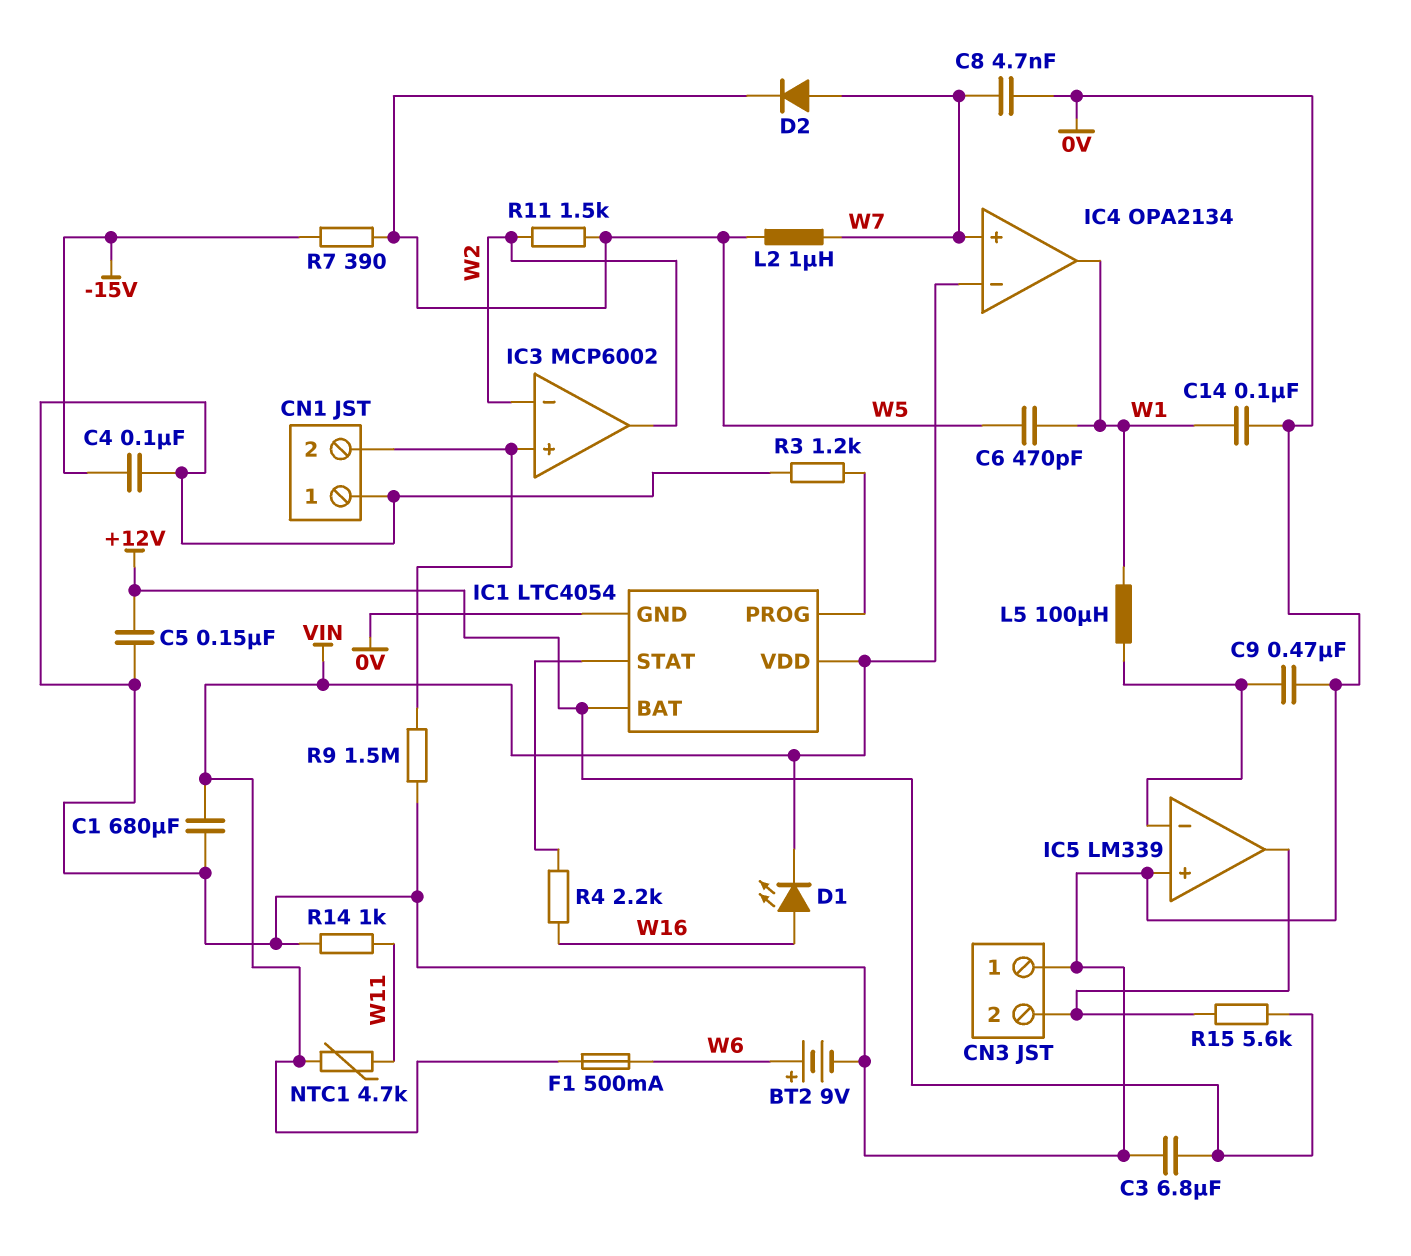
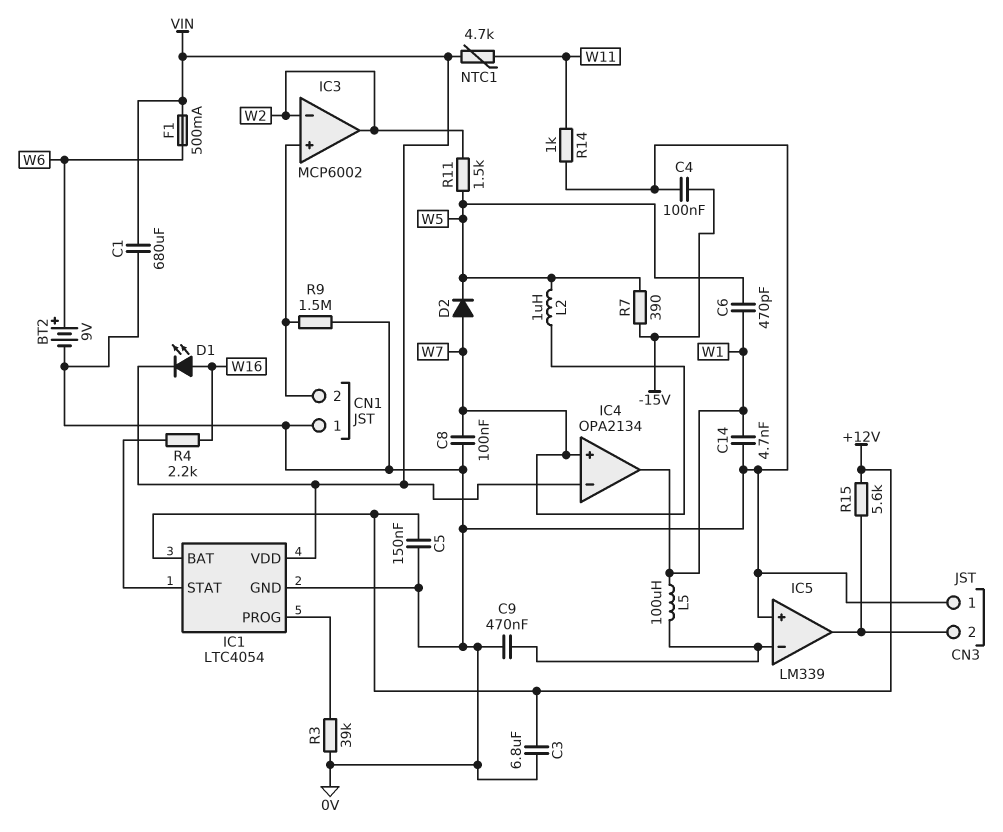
C8: 4.7nF (0V, W7) -> 100nF (0V, W7)
C14: 100nF (0V, W1) -> 4.7nF (0V, W1)
R3: 1.2k (0V, IC1/PROG) -> 39k (0V, IC1/PROG)

